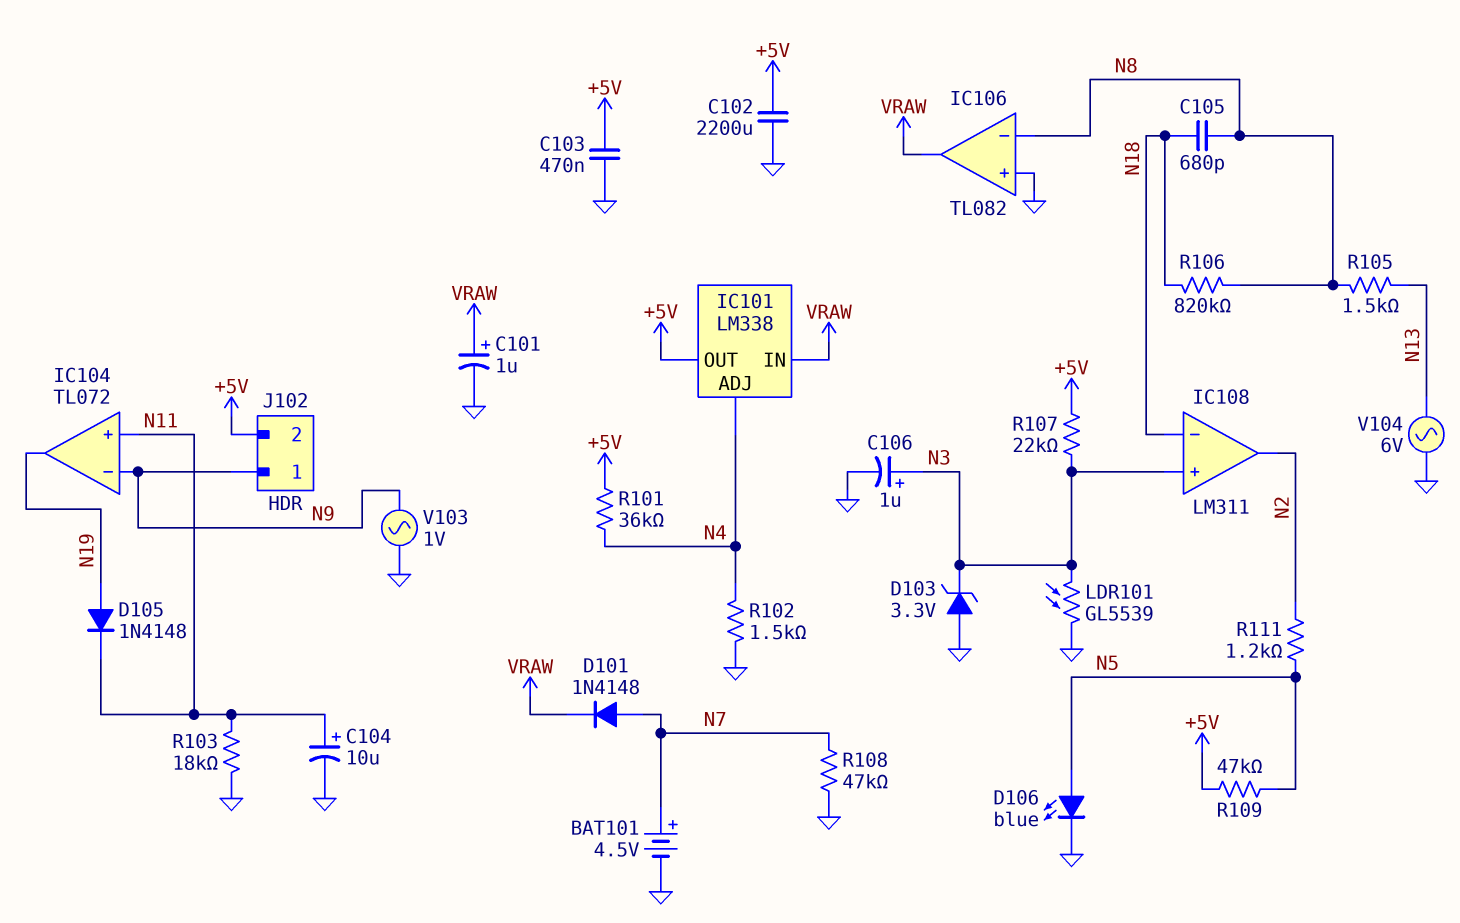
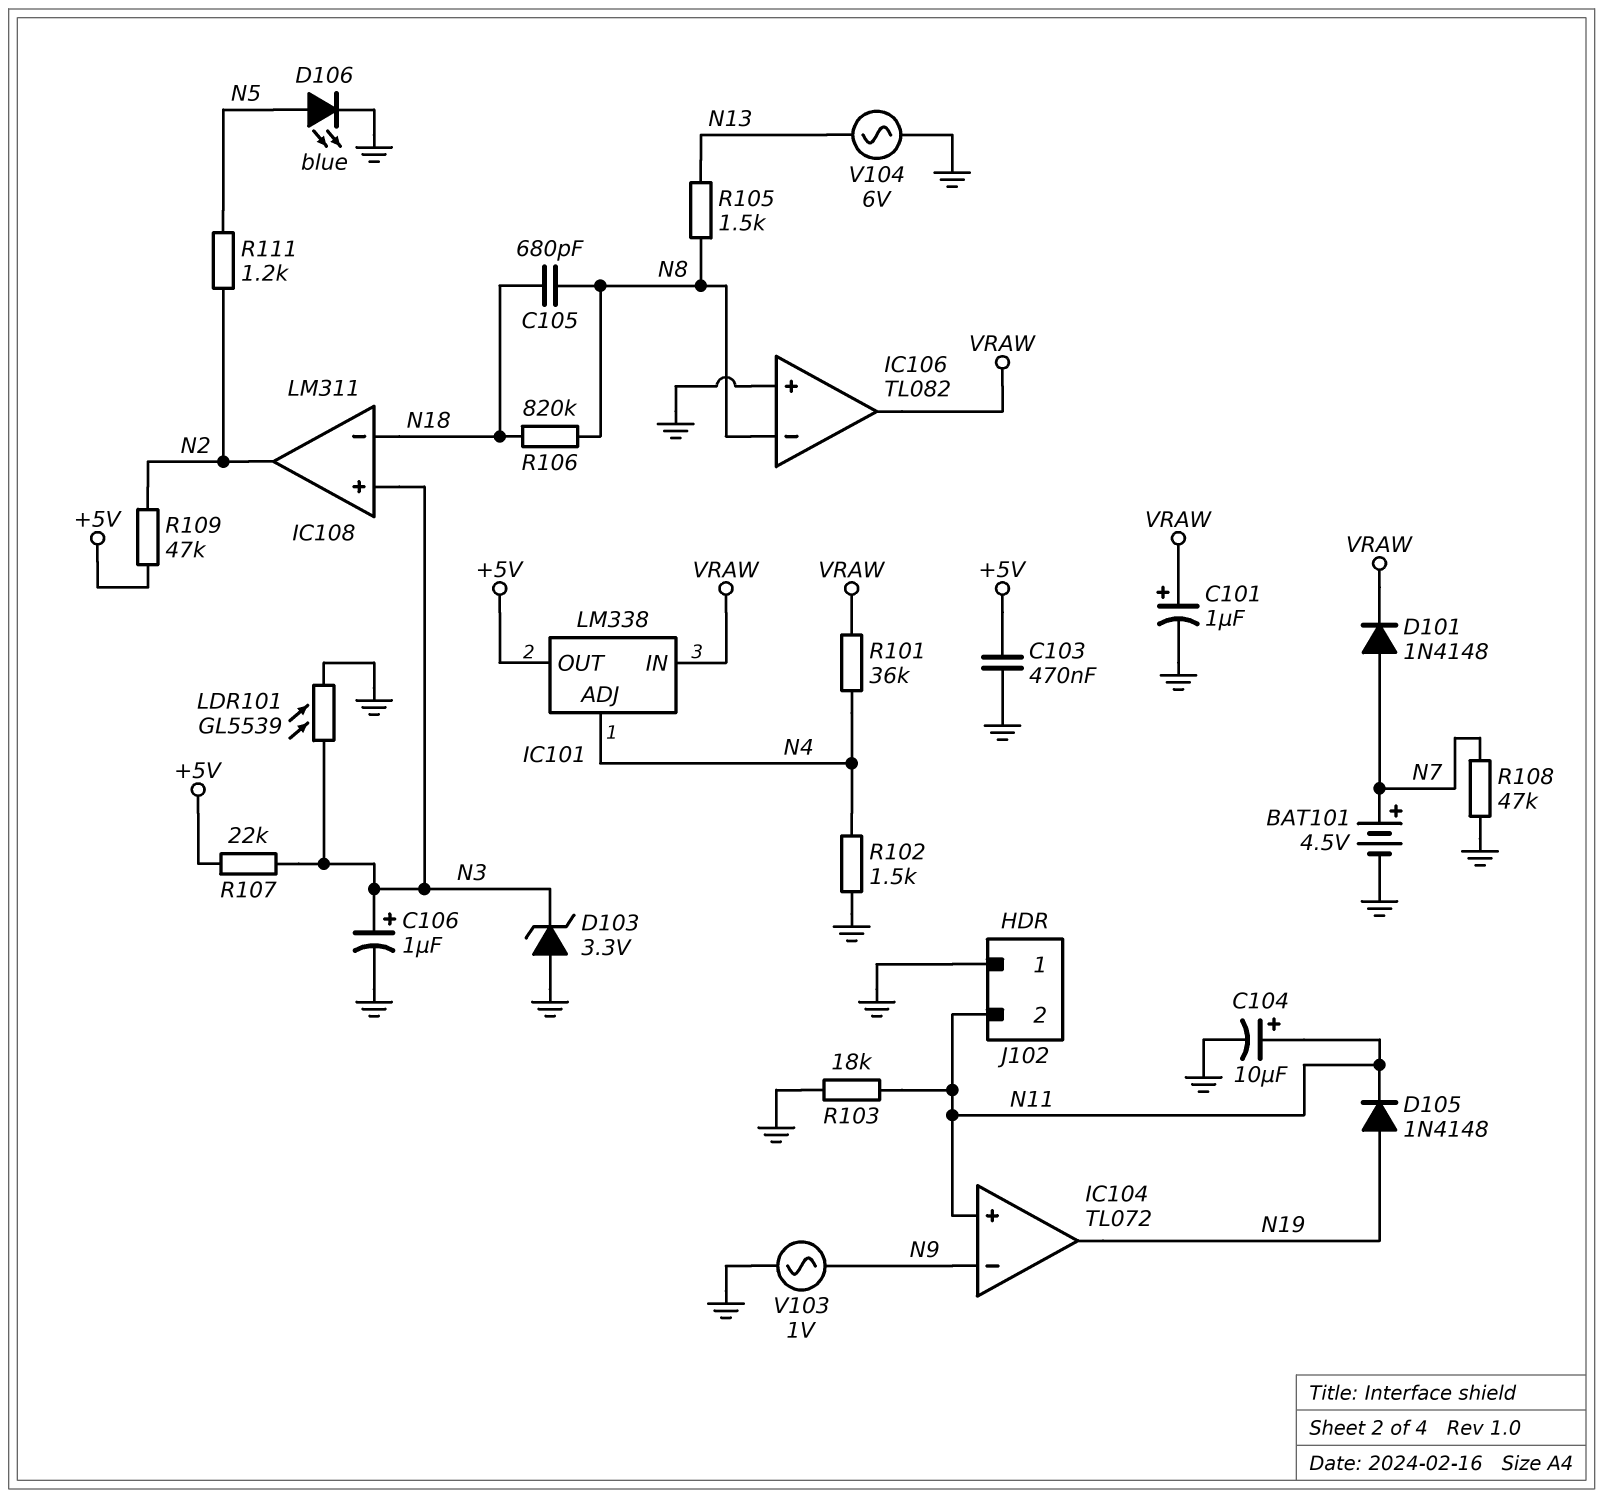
C102: 2200uF (+5V, GND) -> none
J102 pin 1: N9 -> GND
J102 pin 2: +5V -> N11
R101: 36k (+5V, N4) -> 36k (N4, VRAW)
R109: 47k (+5V, N5) -> 47k (+5V, N2)

